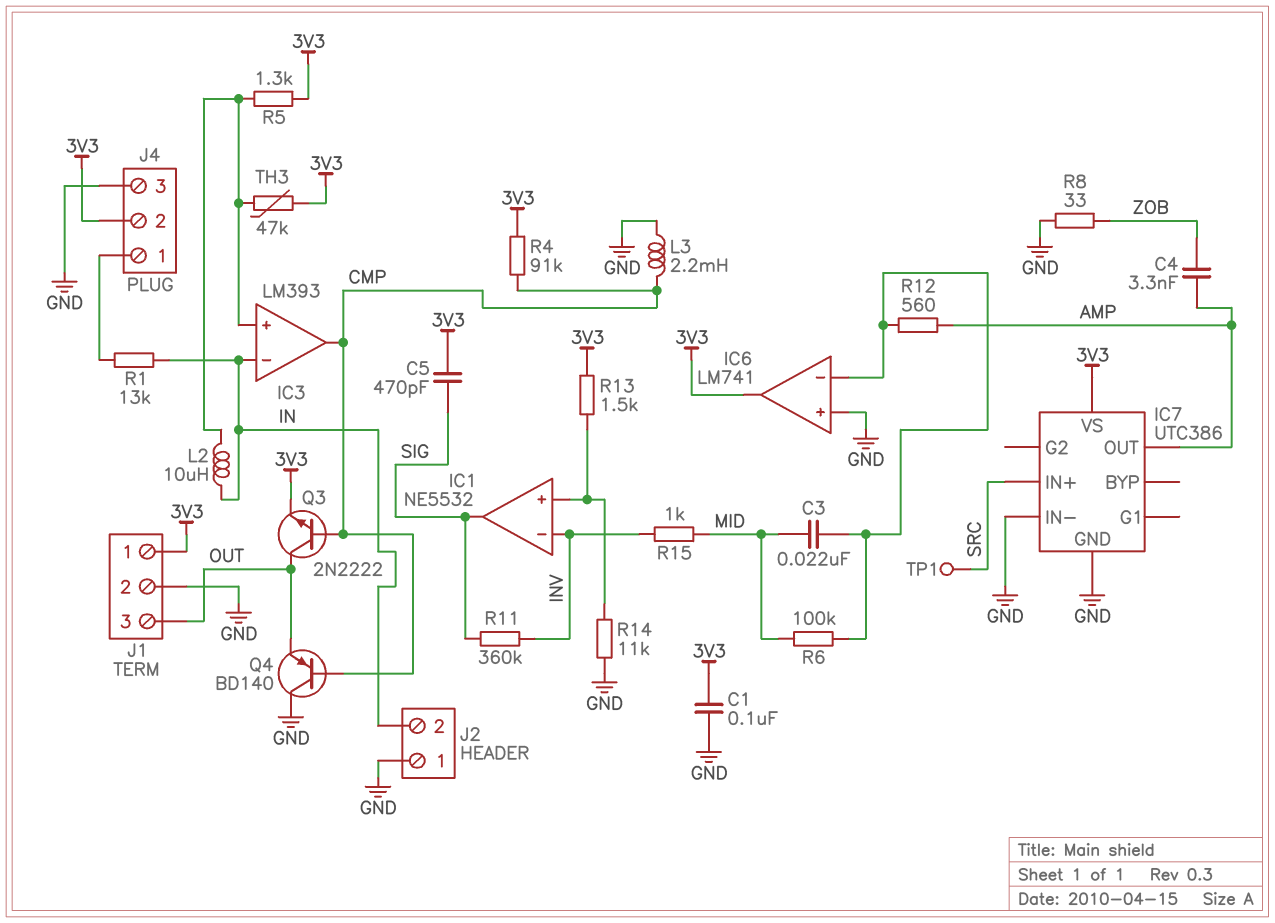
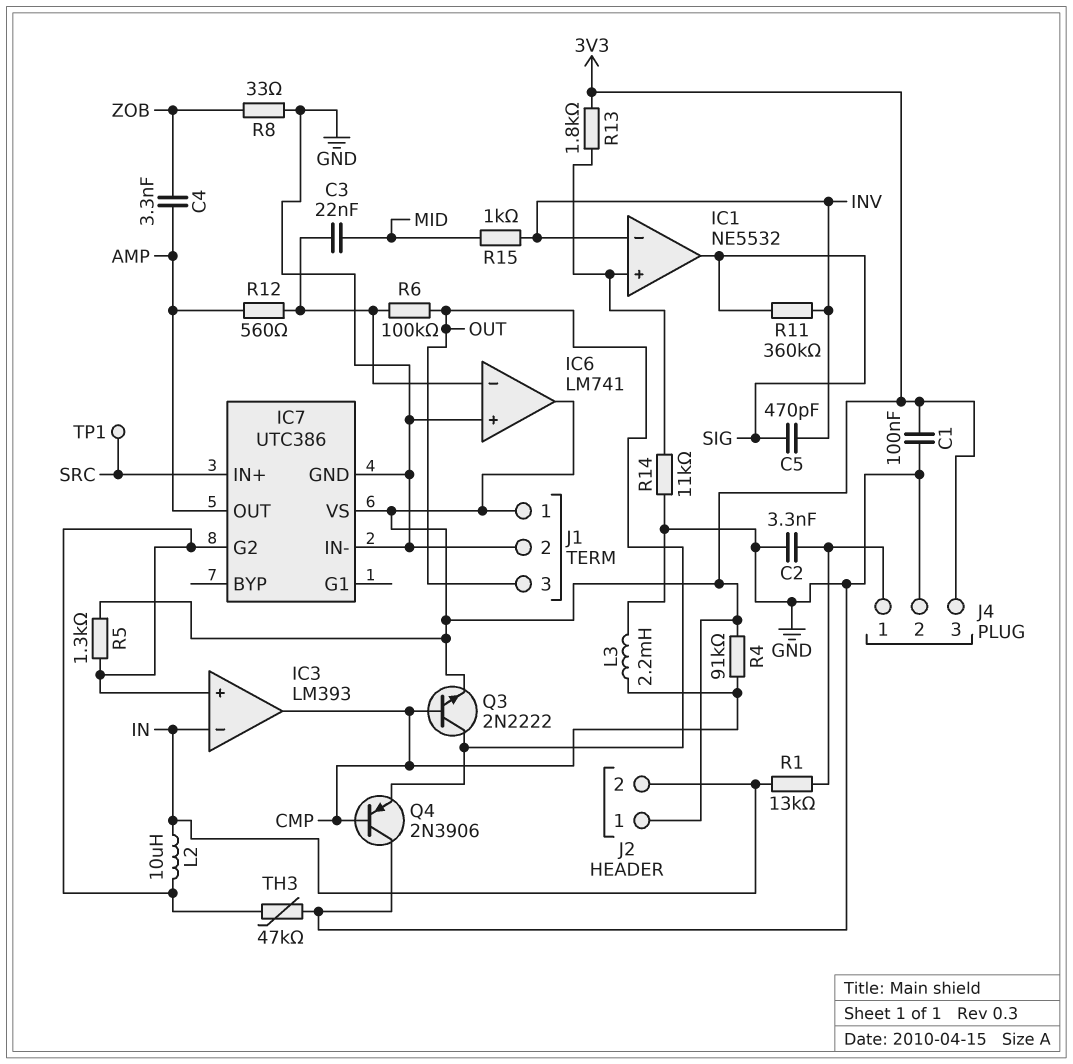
C2: none -> 3.3nF (GND, J4/1)
C5: 470pF (3V3, SIG) -> 470pF (INV, SIG)
IC7 pin G2: none -> IC3/in+
J2 pin 1: GND -> 3V3
J4 pin 2: 3V3 -> GND
J4 pin 3: GND -> 3V3
Q4: PNP BD140 (B CMP, C GND, E OUT) -> PNP 2N3906 (B CMP, C GND, E OUT)
R6: 100k (IC6/in-, MID) -> 100k (IC6/in-, OUT)
R13: 1.5k (3V3, IC1/in+) -> 1.8k (3V3, IC1/in+)
TH3: 47k (3V3, IC3/in+) -> 47k (GND, IC3/in+)

